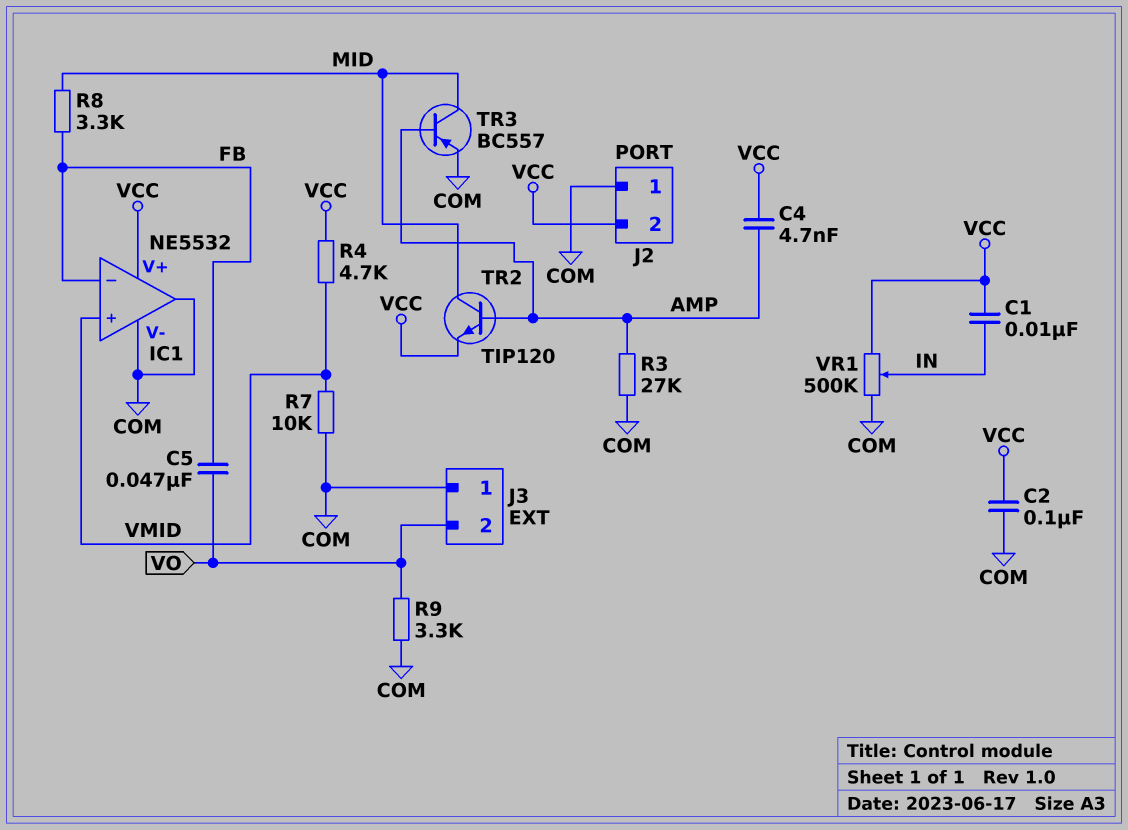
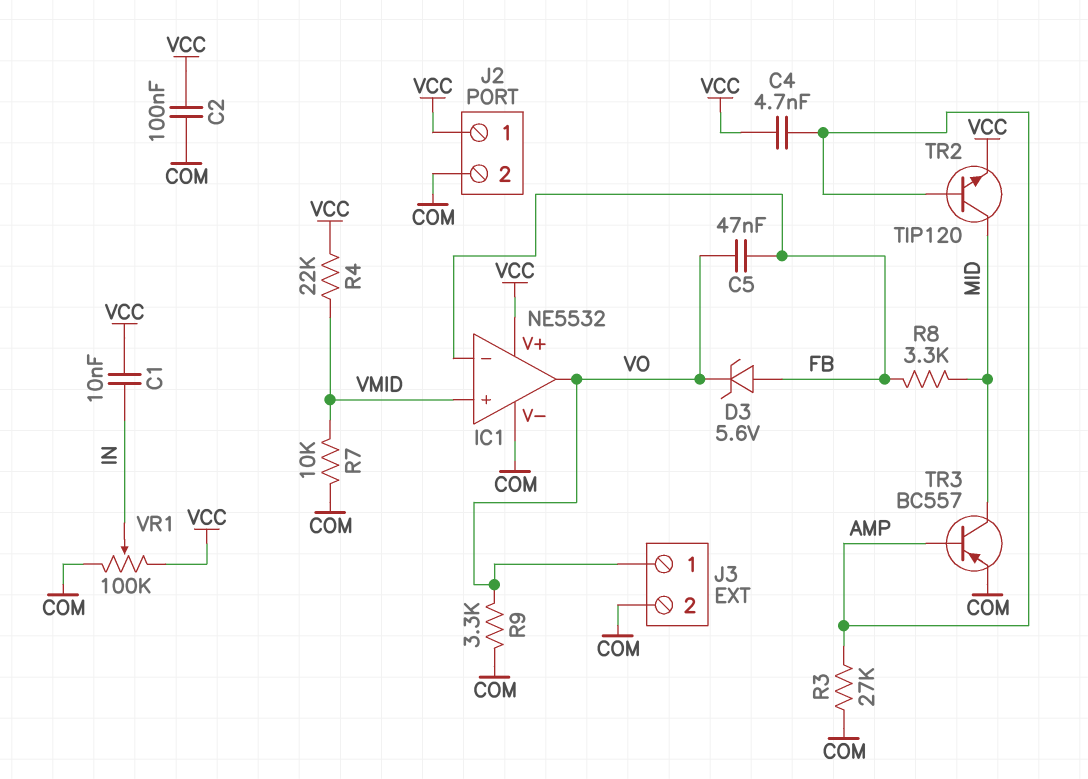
D3: none -> zener 5.6V (A FB, K VO)
IC1 pin out: COM -> VO
J2 pin 1: COM -> VCC
J2 pin 2: VCC -> COM
J3 pin 1: COM -> VO
J3 pin 2: VO -> COM
R4: 4.7k (VCC, VMID) -> 22k (VCC, VMID)
VR1: 500k (COM, VCC, wiper IN) -> 100k (COM, VCC, wiper IN)

